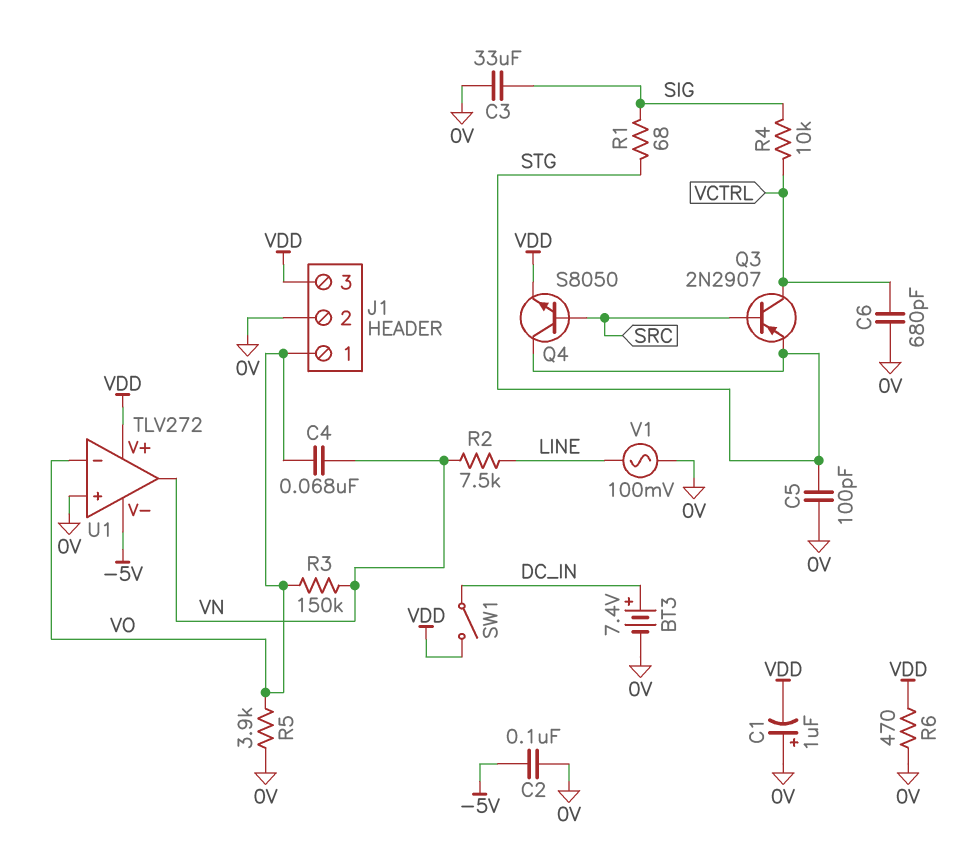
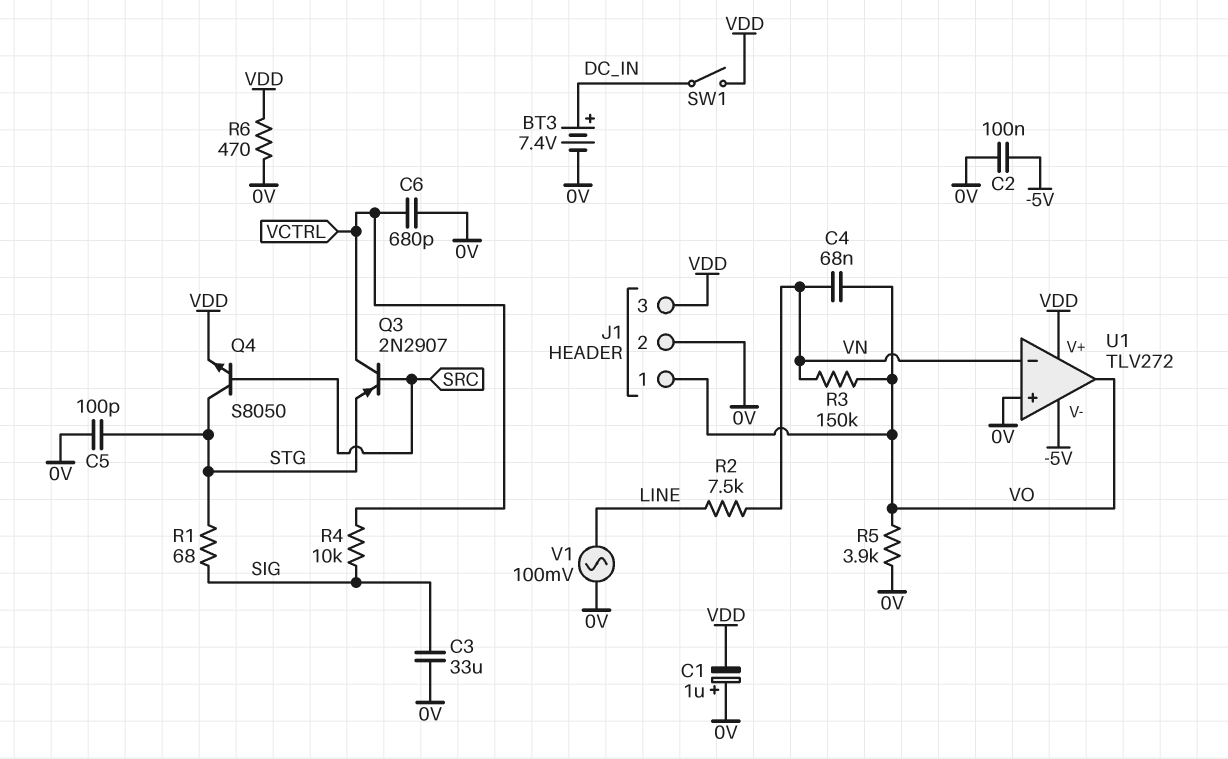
U1 pin in-: VO -> VN
U1 pin out: VN -> VO

